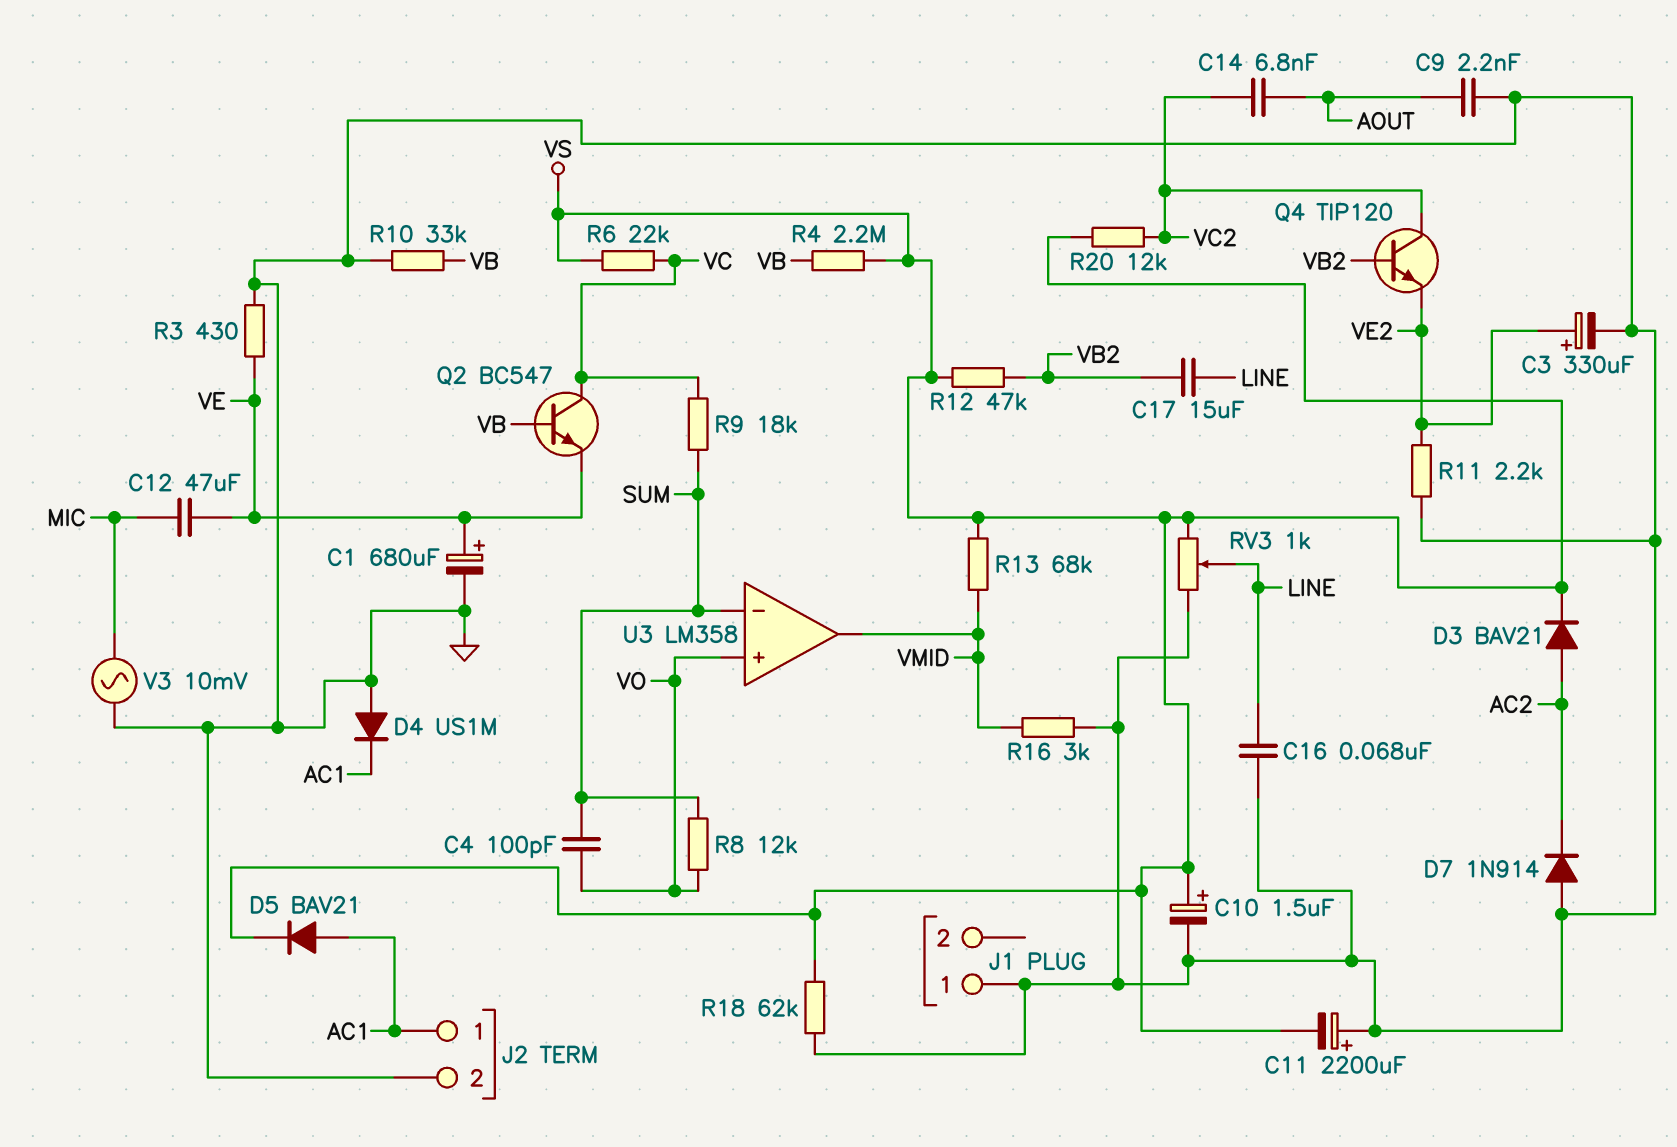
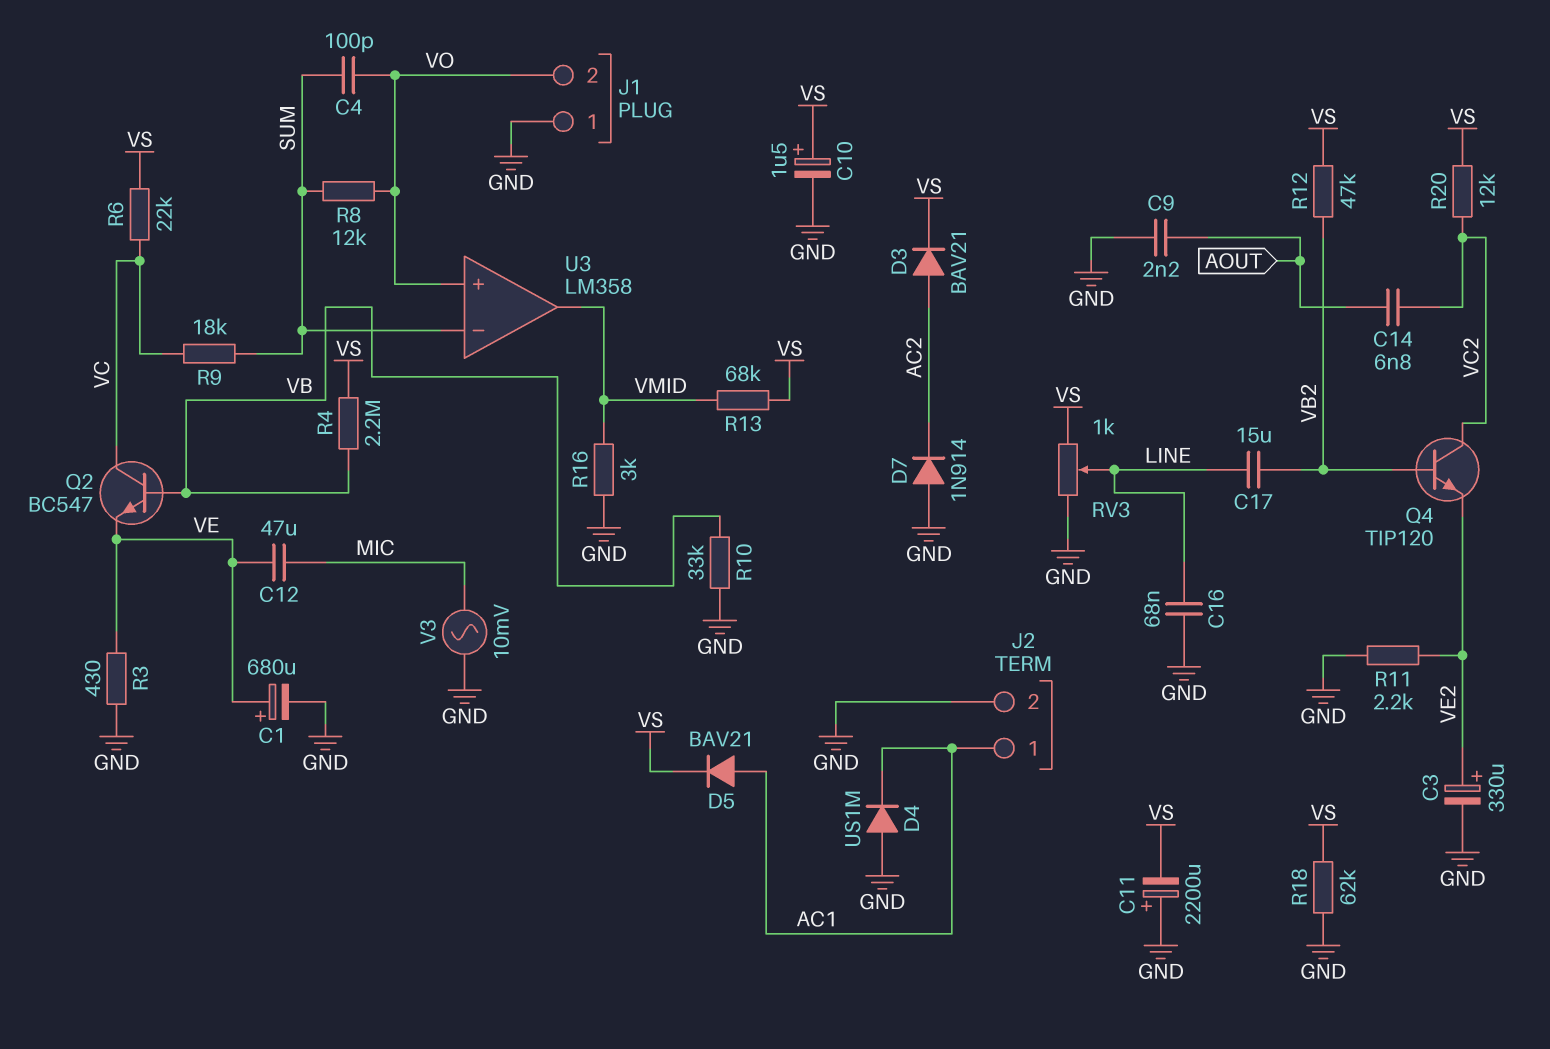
J1 pin 2: none -> VO

